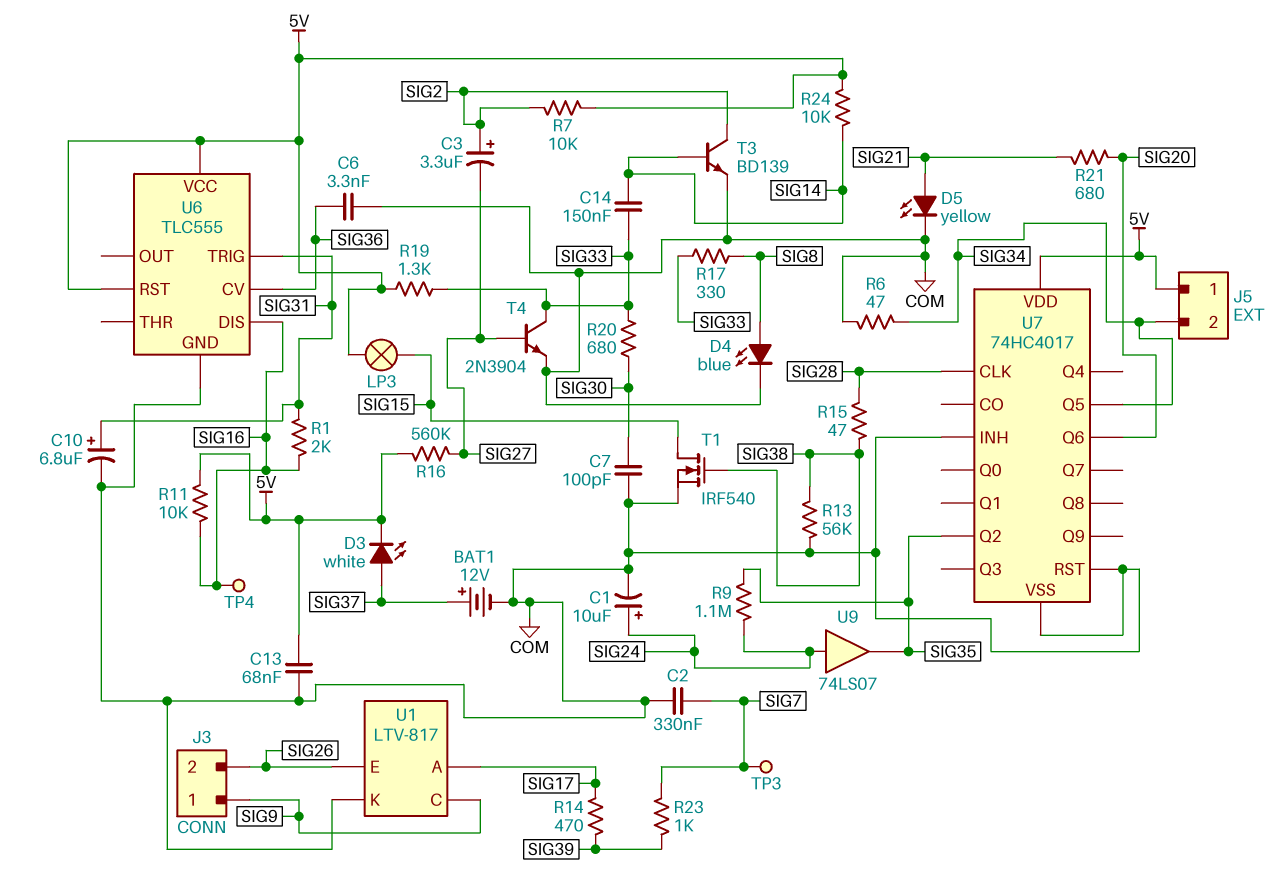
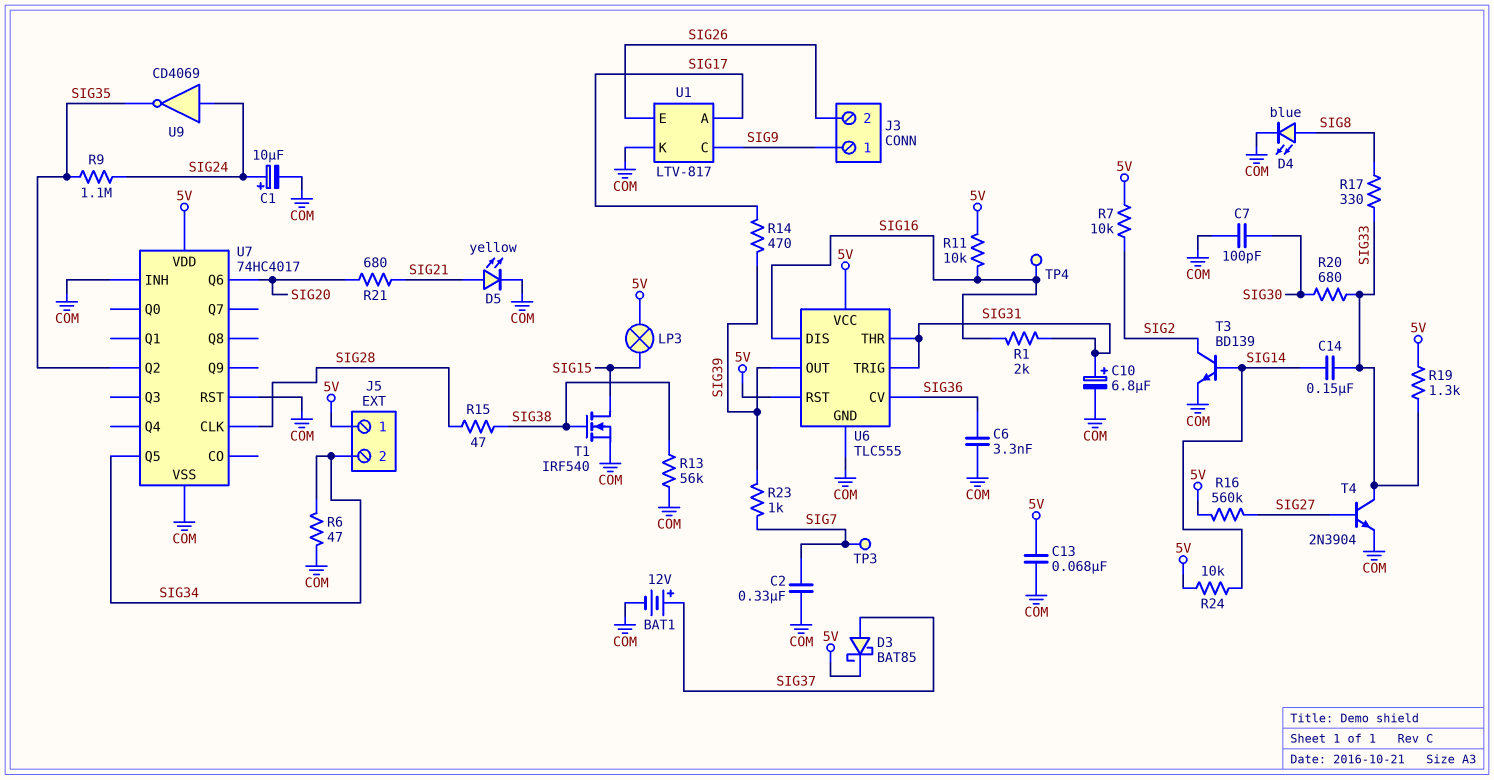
C3: 3.3uF (plus SIG2, minus SIG27) -> none
D3: LED white (A SIG37, K 5V) -> schottky BAT85 (A SIG37, K 5V)
U6 pin OUT: none -> SIG39
U6 pin THR: none -> SIG31
U9: buffer 74LS07 (in SIG24, out SIG35) -> NOT CD4069 (in SIG24, out SIG35)

